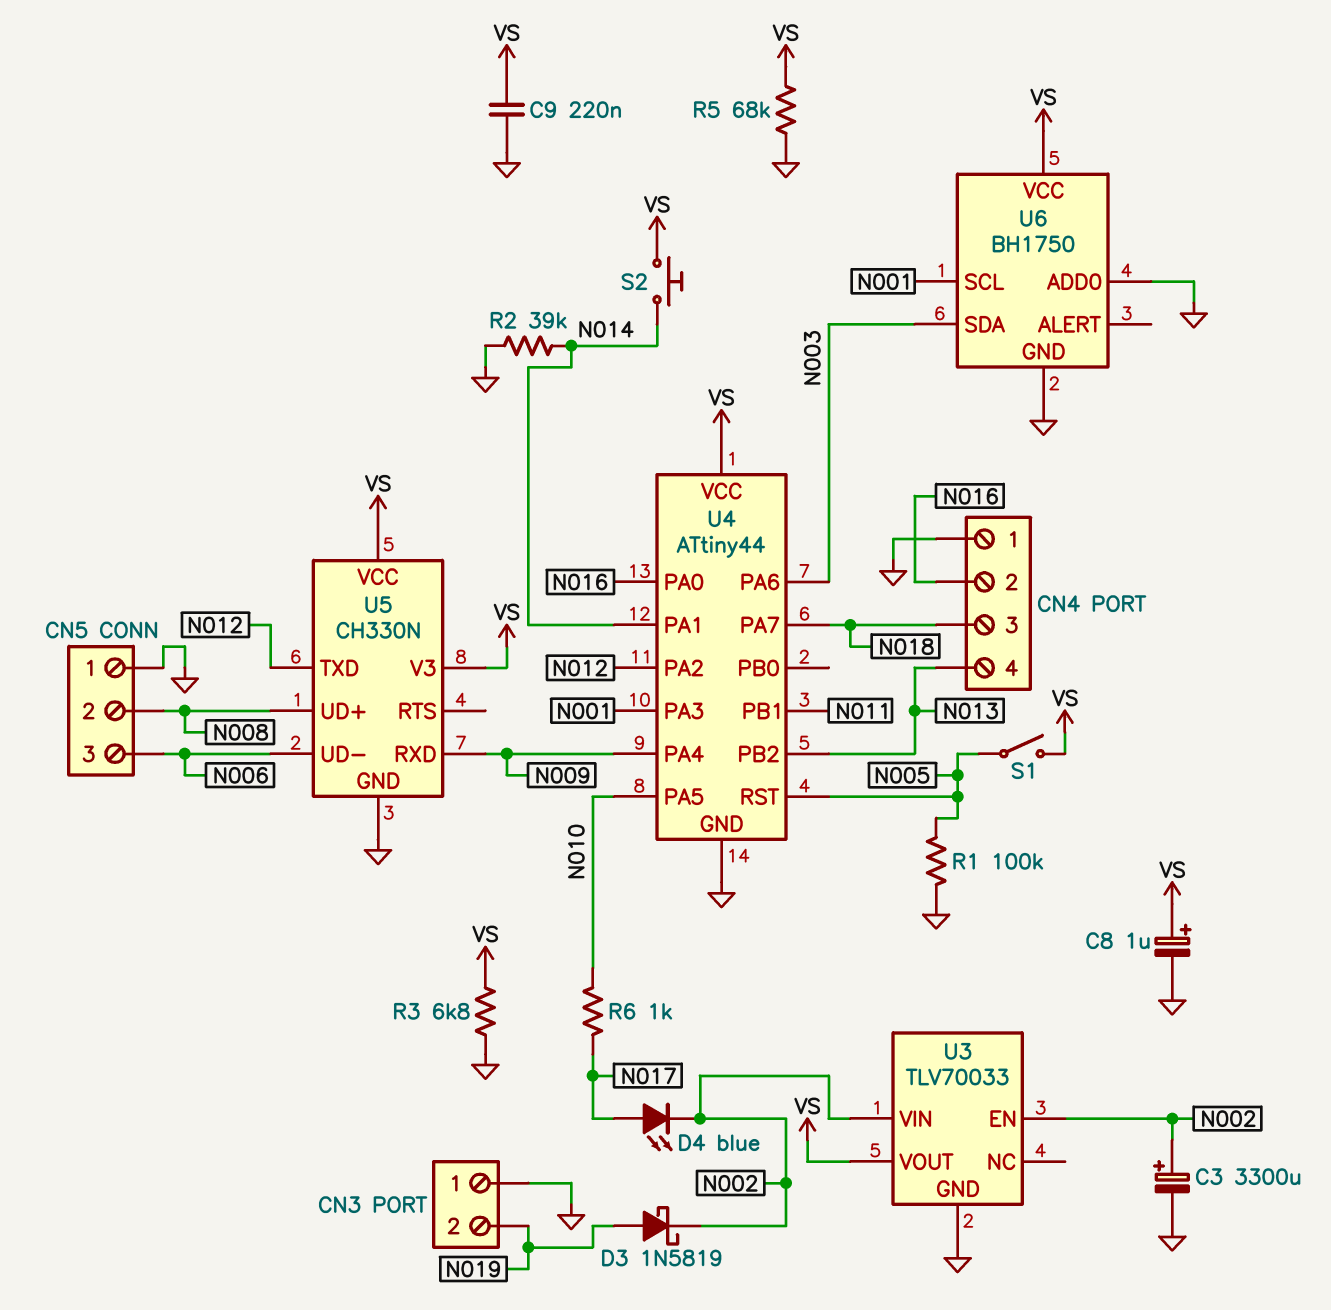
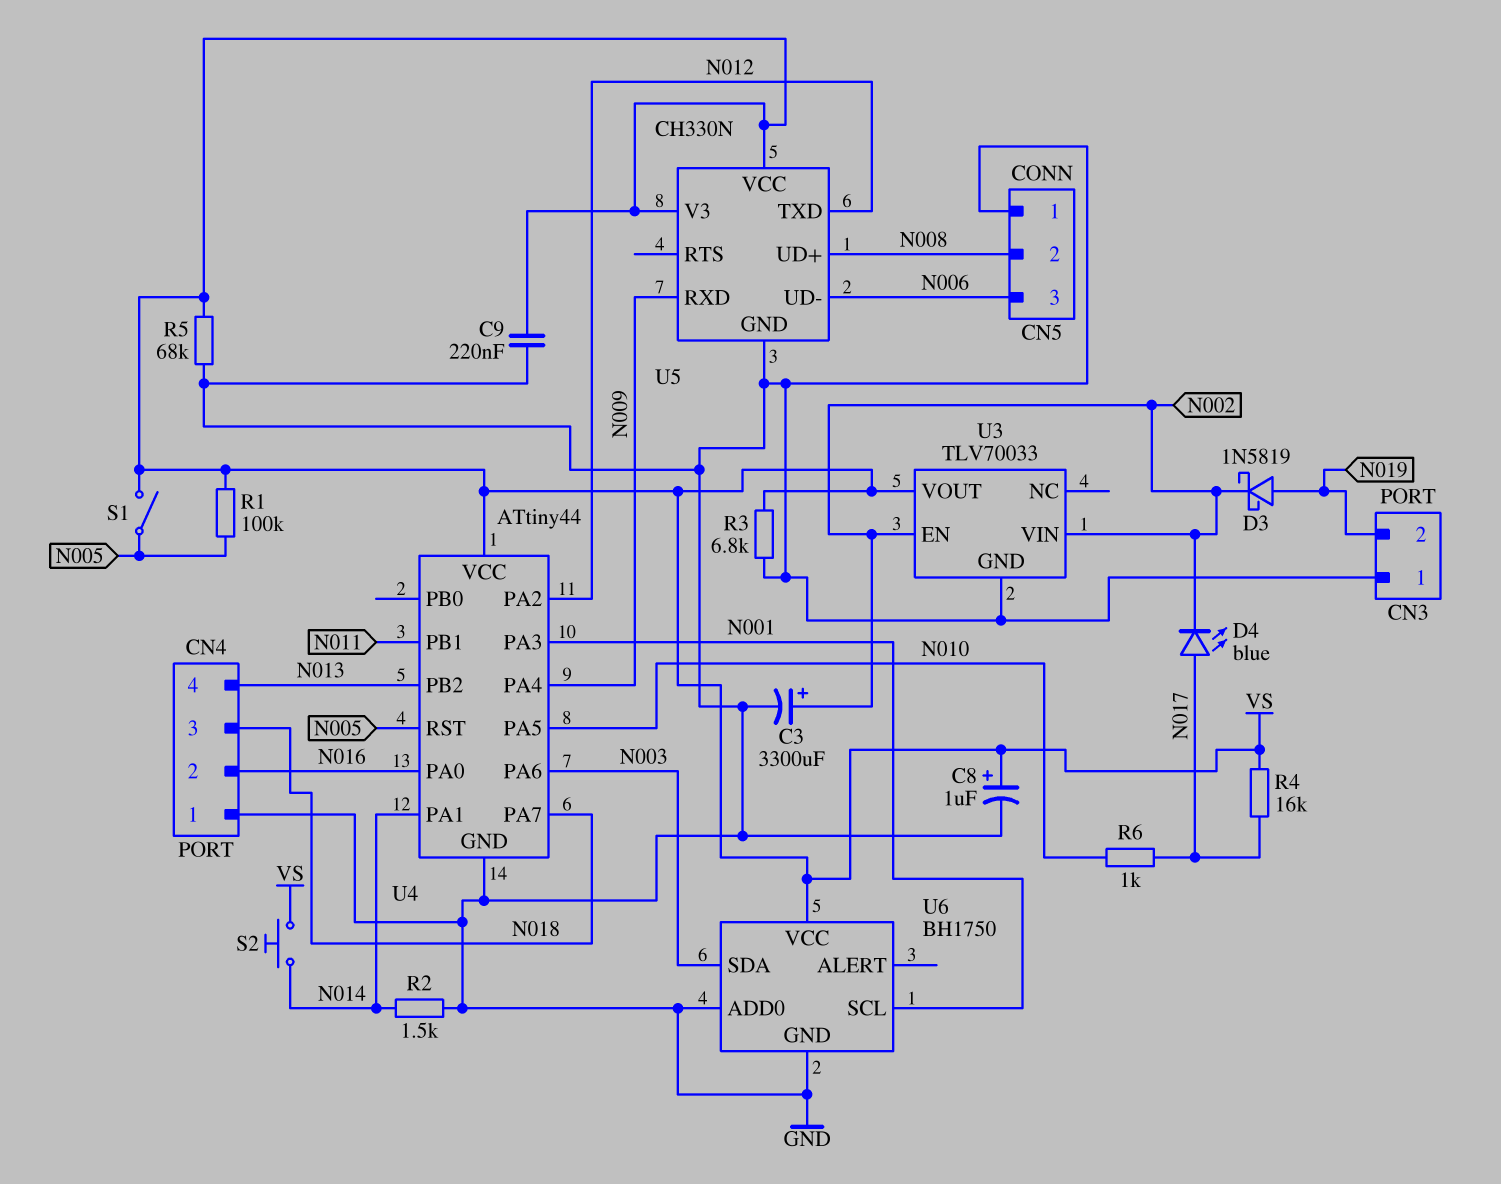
R1: 100k (GND, N005) -> 100k (N005, VS)
R2: 39k (GND, N014) -> 1.5k (GND, N014)
R4: none -> 16k (N017, VS)

